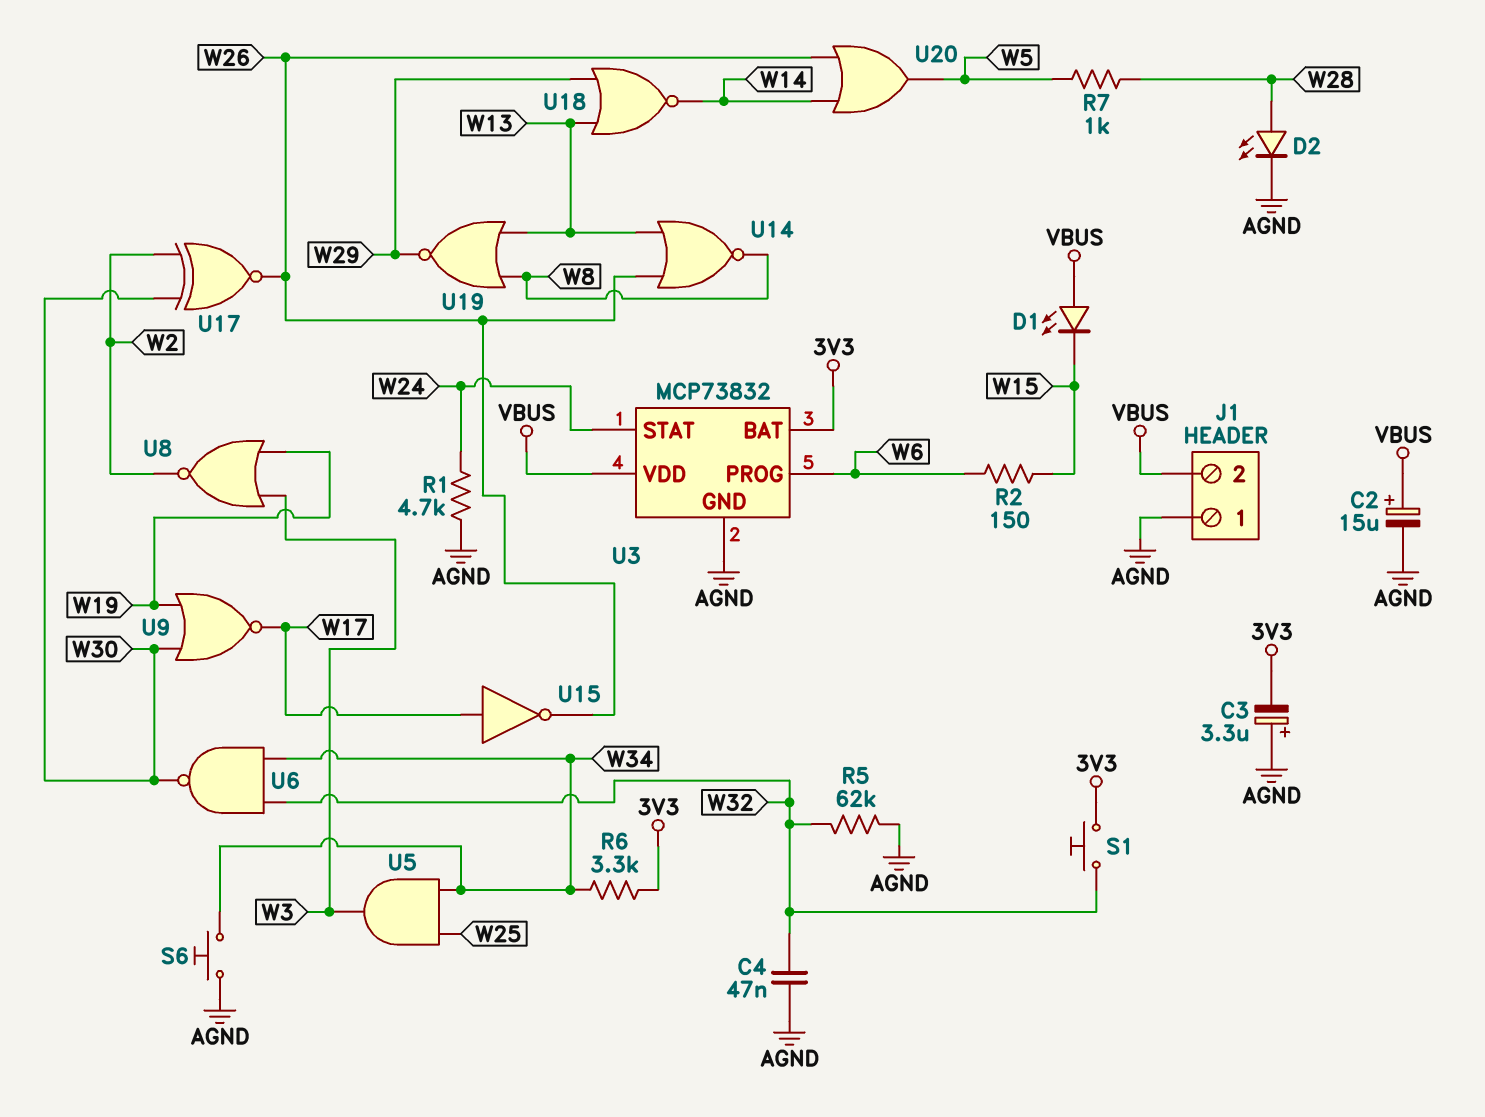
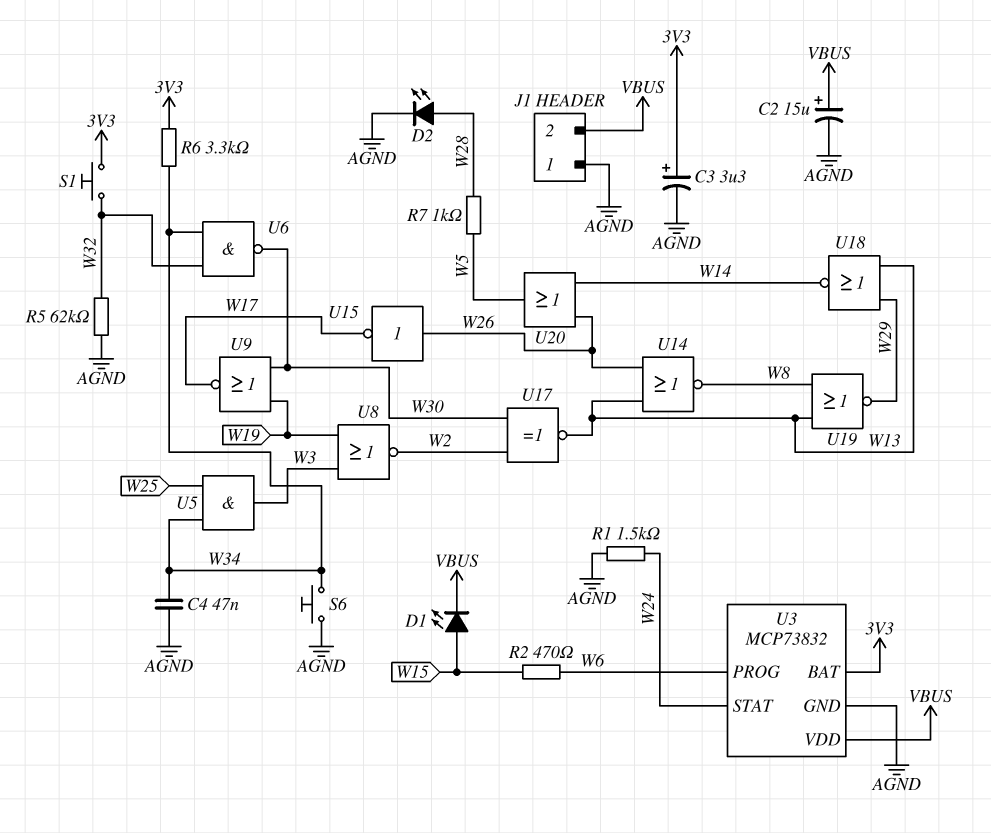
C3: 3.3uF (plus AGND, minus 3V3) -> 3.3uF (plus 3V3, minus AGND)
C4: 47nF (AGND, W32) -> 47nF (AGND, W34)
D1: LED (A VBUS, K W15) -> LED (A W15, K VBUS)
R1: 4.7k (AGND, W24) -> 1.5k (AGND, W24)
R2: 150 (W6, W15) -> 470 (W6, W15)
U15: NOT (in W17, out W26) -> NOT (in W26, out W17)
U17: XNOR (in W2, in W30, out W26) -> XNOR (in W2, in W30, out W13)

